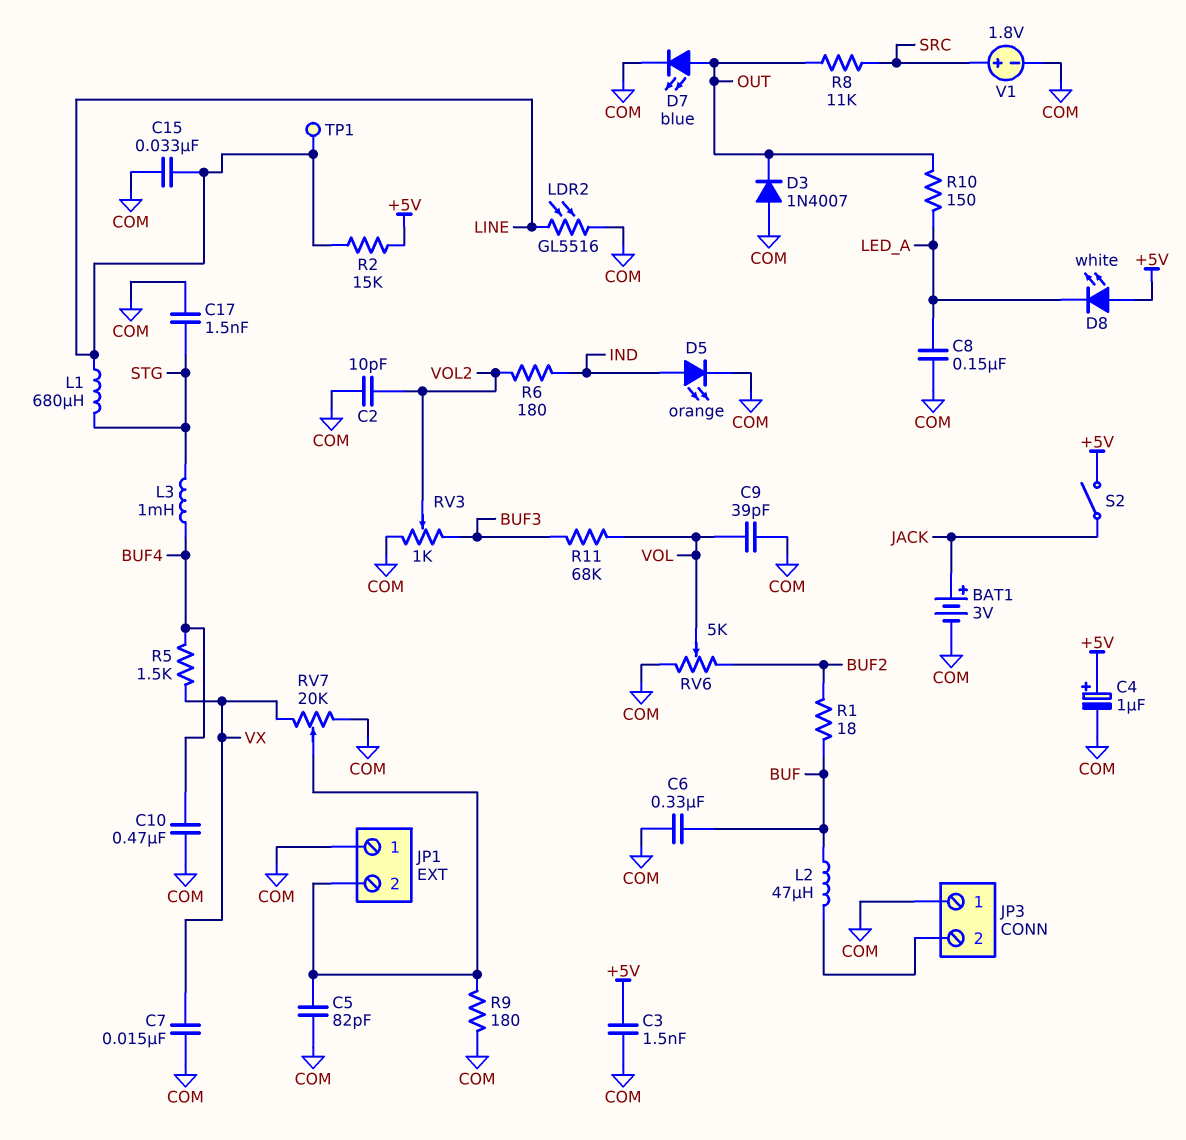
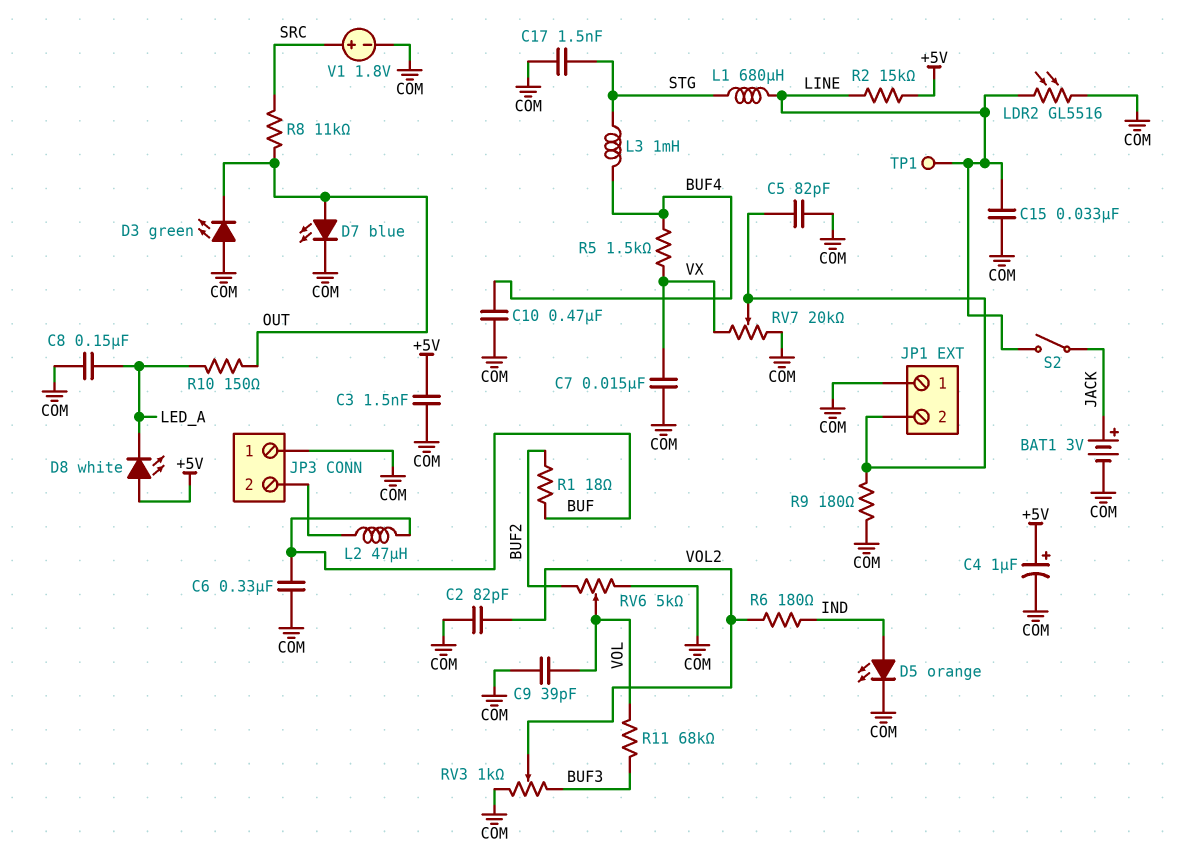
C2: 10pF (COM, VOL2) -> 82pF (COM, VOL2)
D3: diode 1N4007 (A COM, K OUT) -> LED green (A COM, K OUT)
S2: switch (+5V, JACK) -> switch (JACK, LINE)

